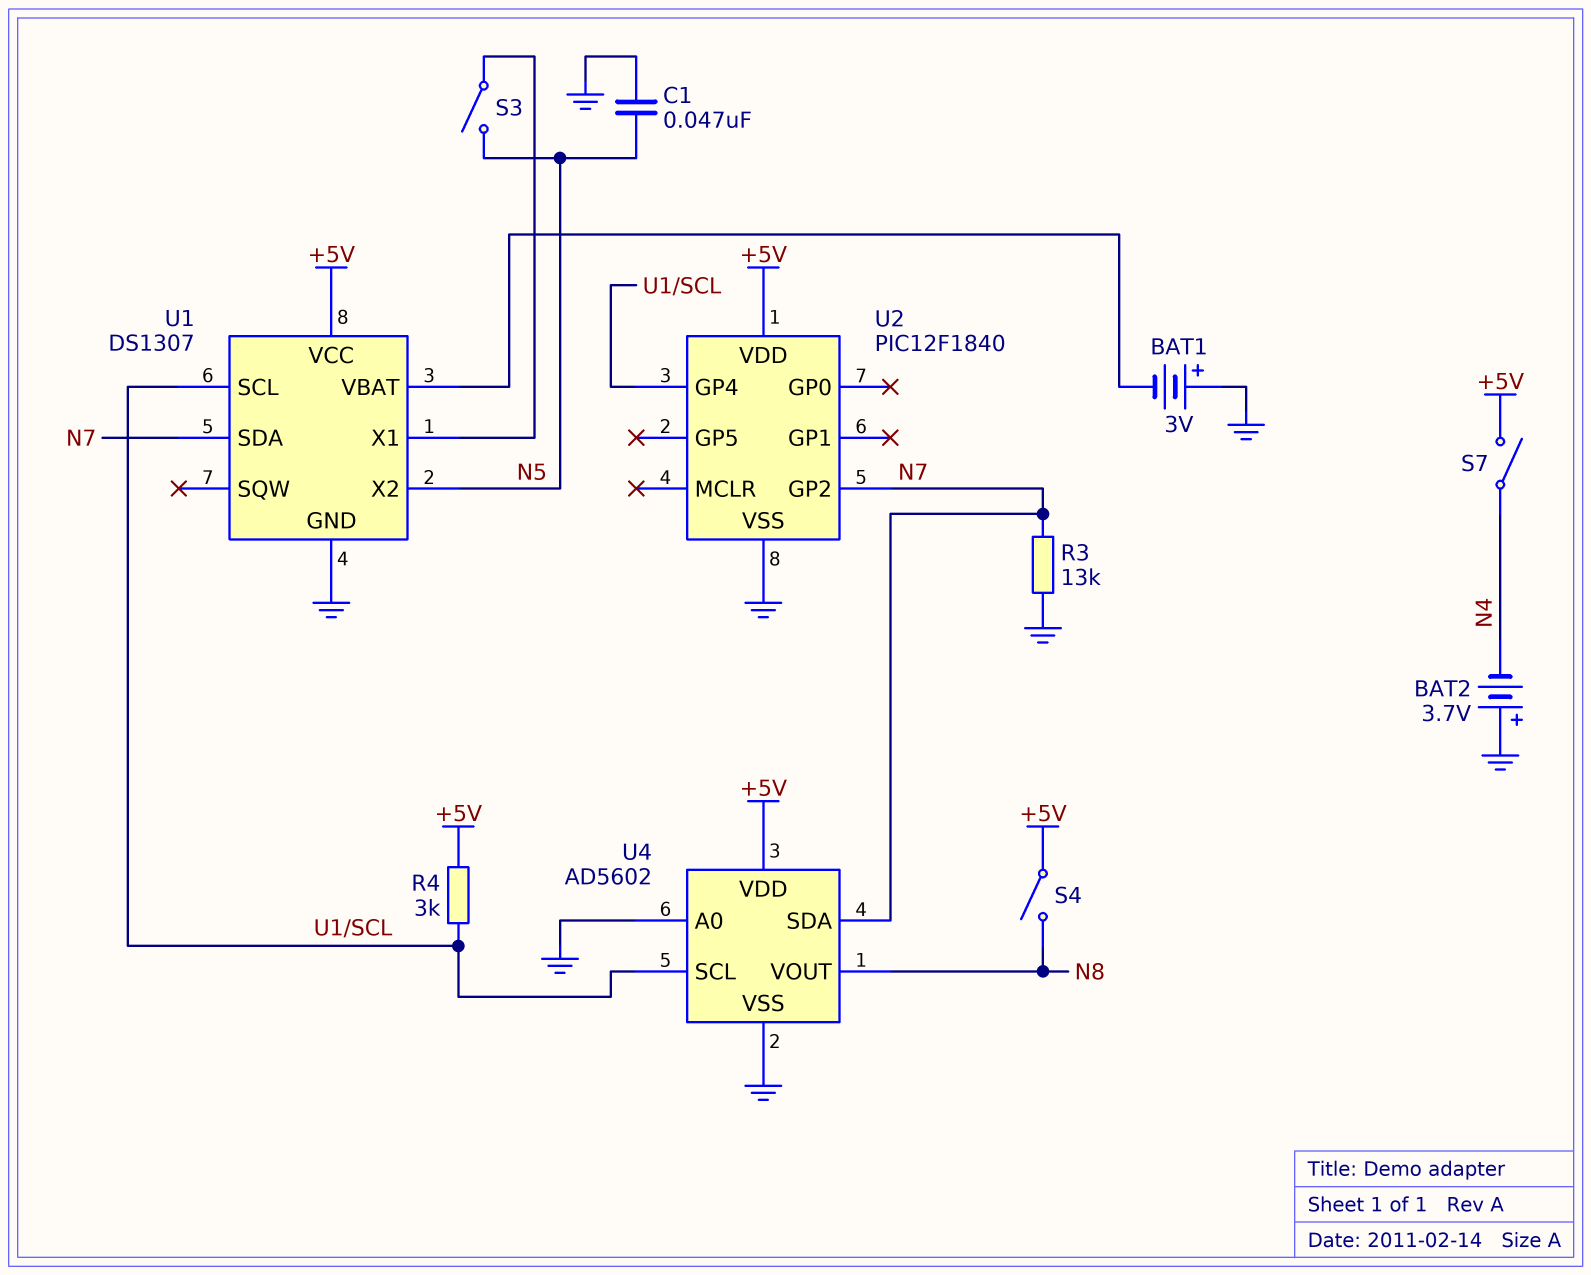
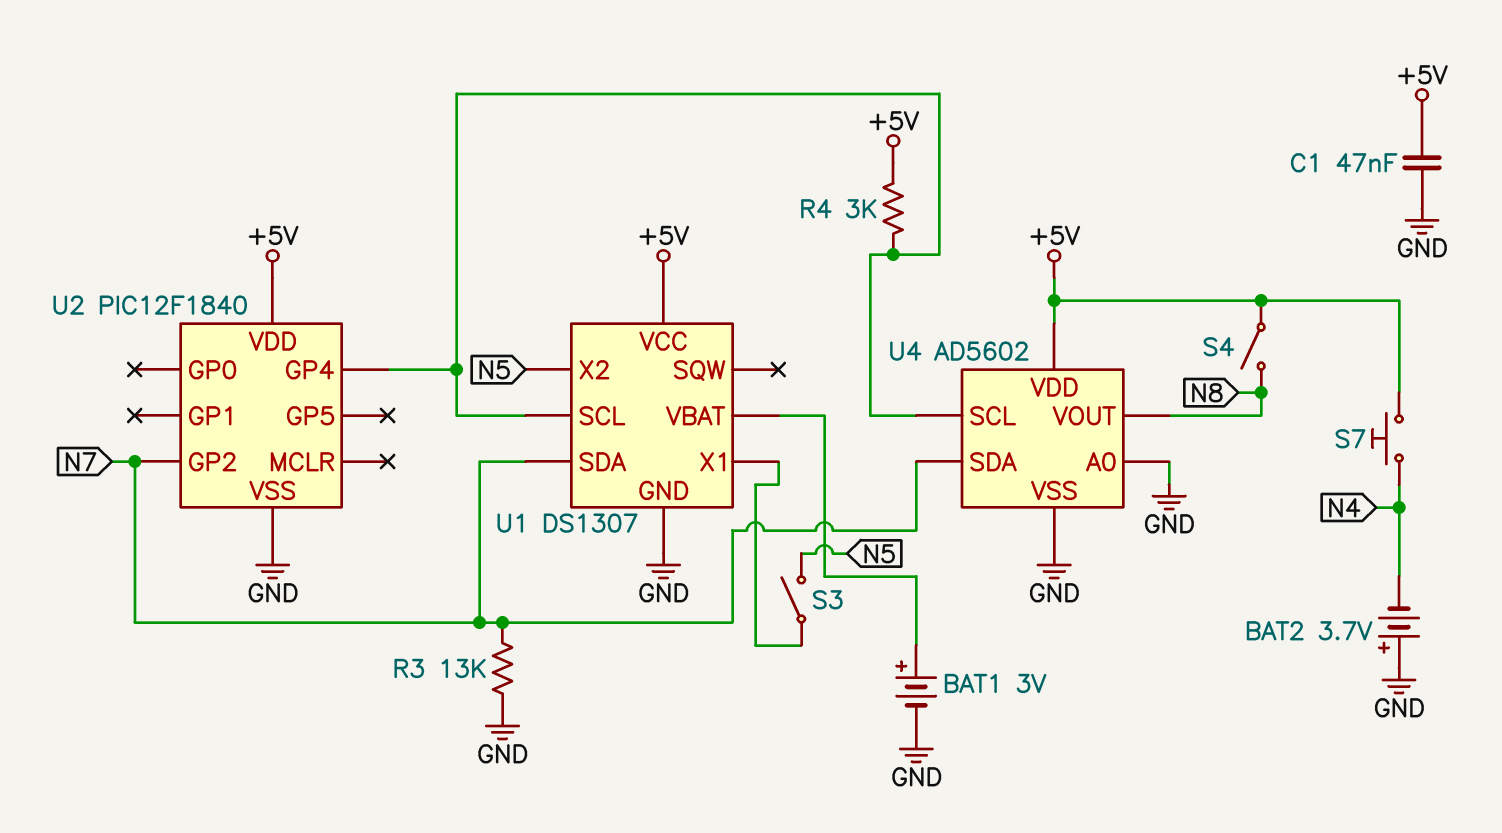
BAT1: 3V (plus GND, minus U1/VBAT) -> 3V (plus U1/VBAT, minus GND)
C1: 47nF (GND, N5) -> 47nF (+5V, GND)
S7: switch (+5V, N4) -> button (+5V, N4)

